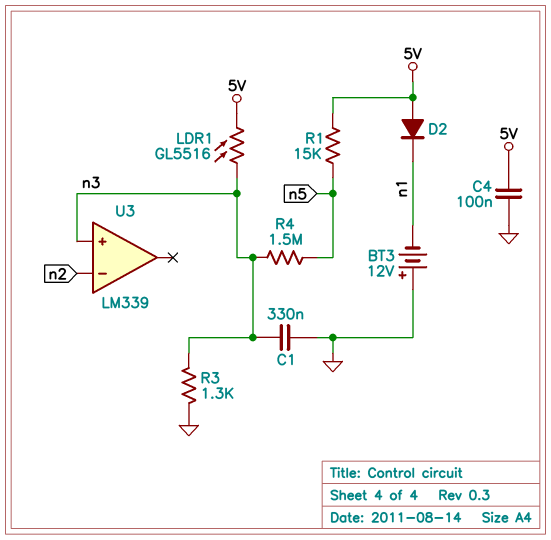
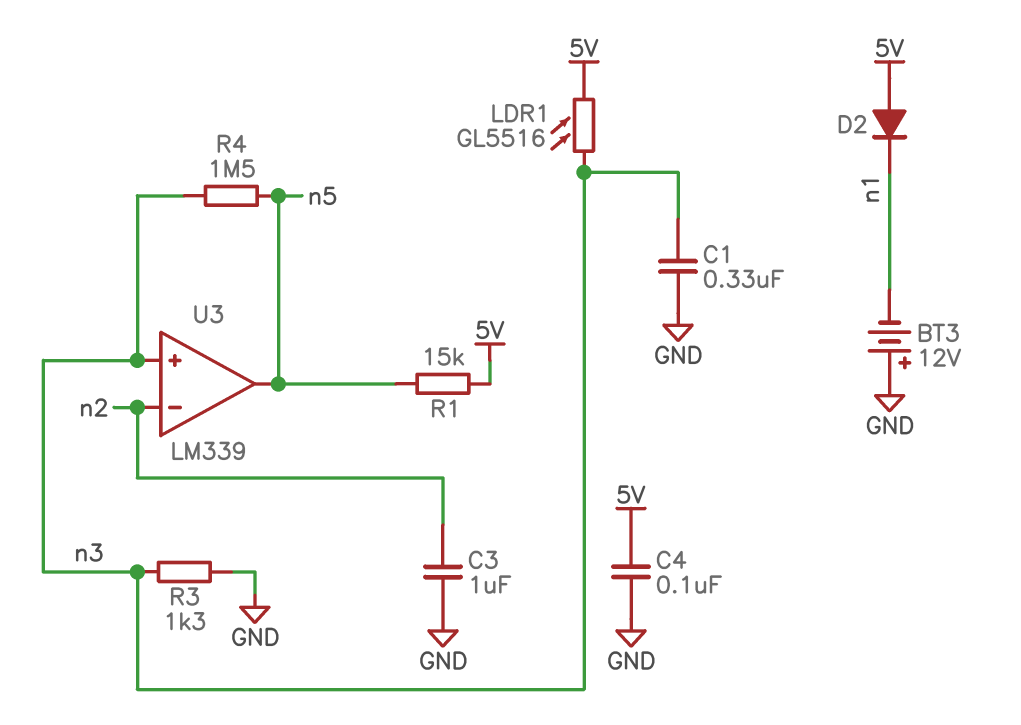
C3: none -> 1uF (GND, n2)
U3 pin out: none -> n5

